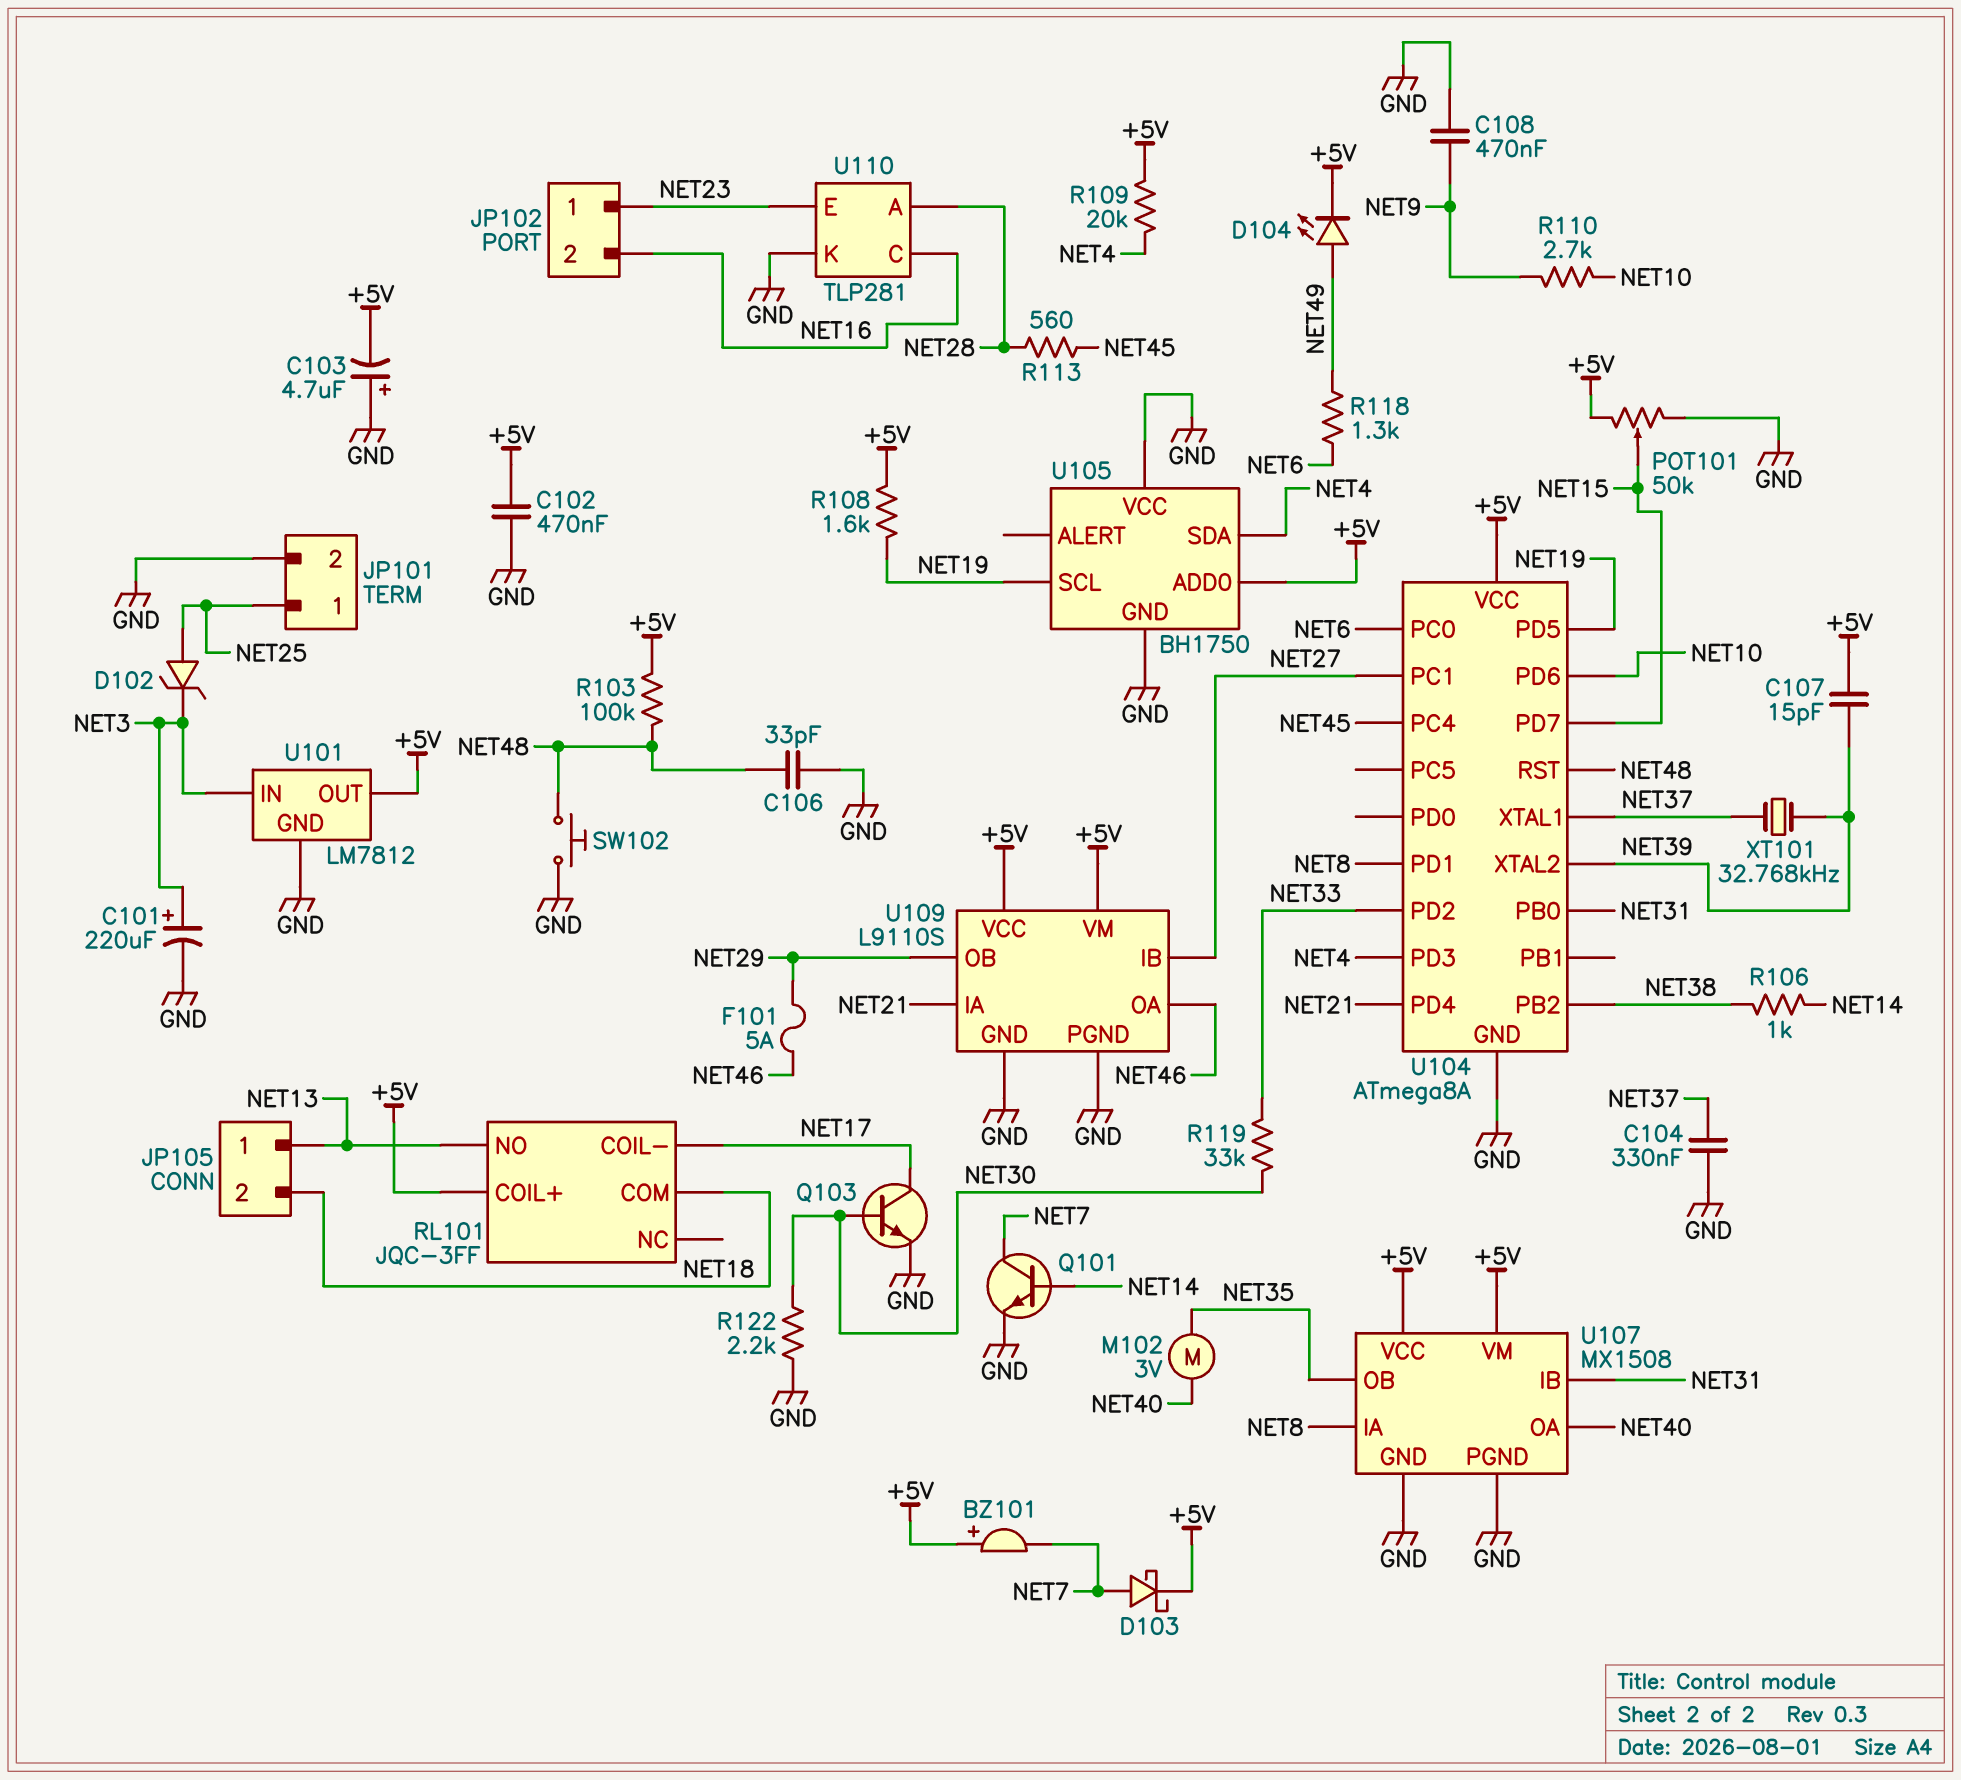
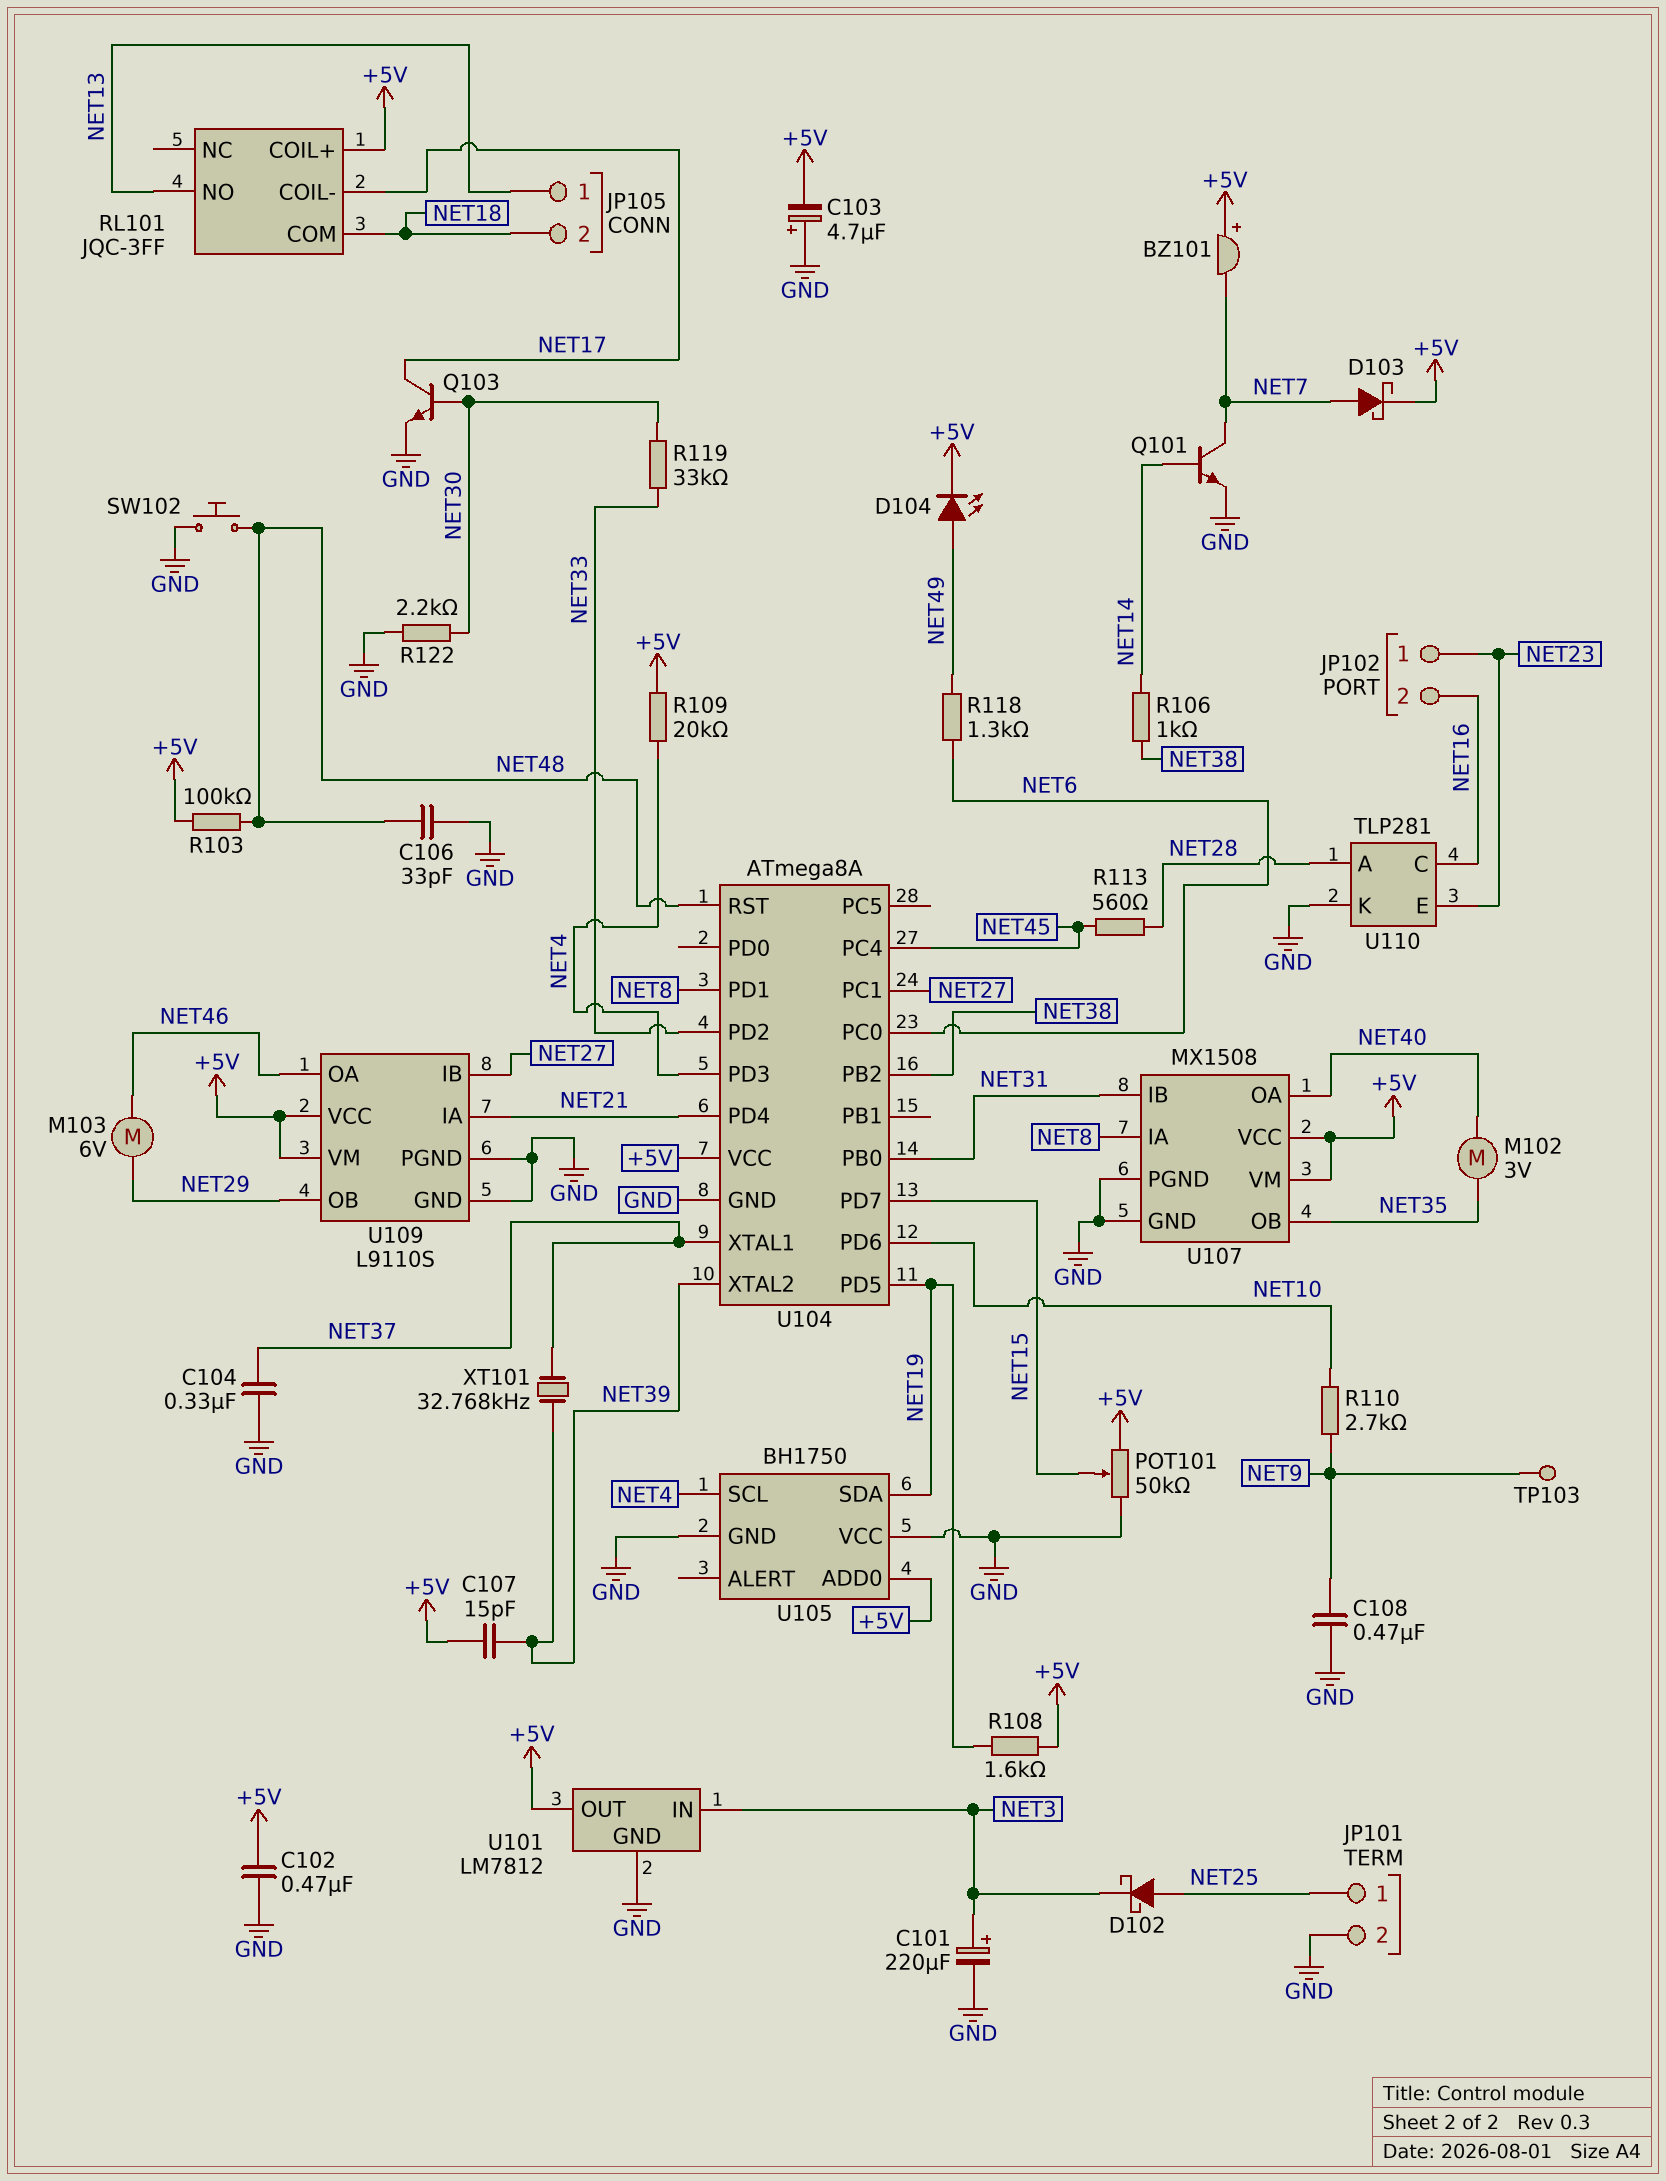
D102: zener (A NET25, K NET3) -> schottky (A NET25, K NET3)
F101: 5A (NET29, NET46) -> none
M103: none -> motor 6V (NET29, NET46)
TP103: none -> test point (NET9)
U105 pin SCL: NET19 -> NET4
U105 pin SDA: NET4 -> NET19

